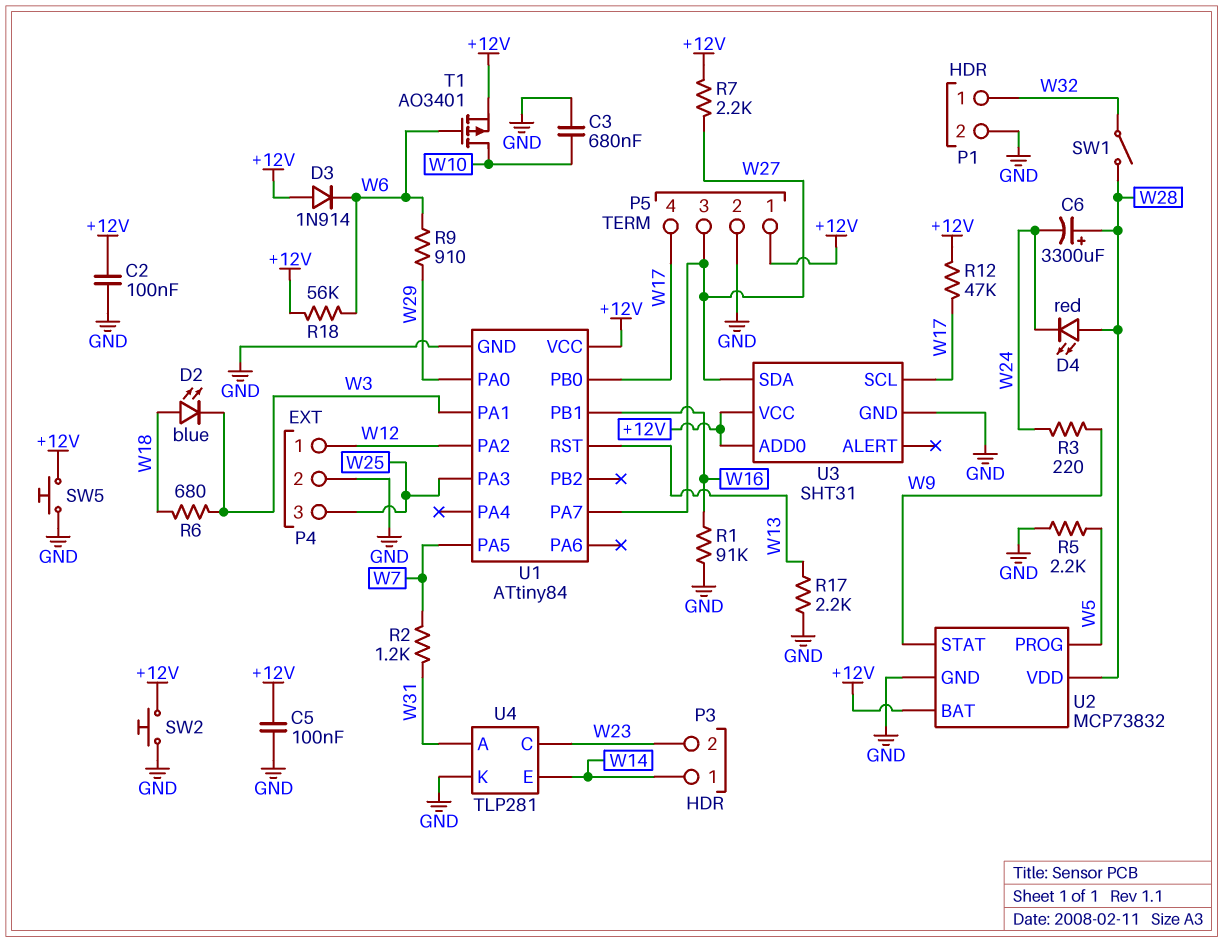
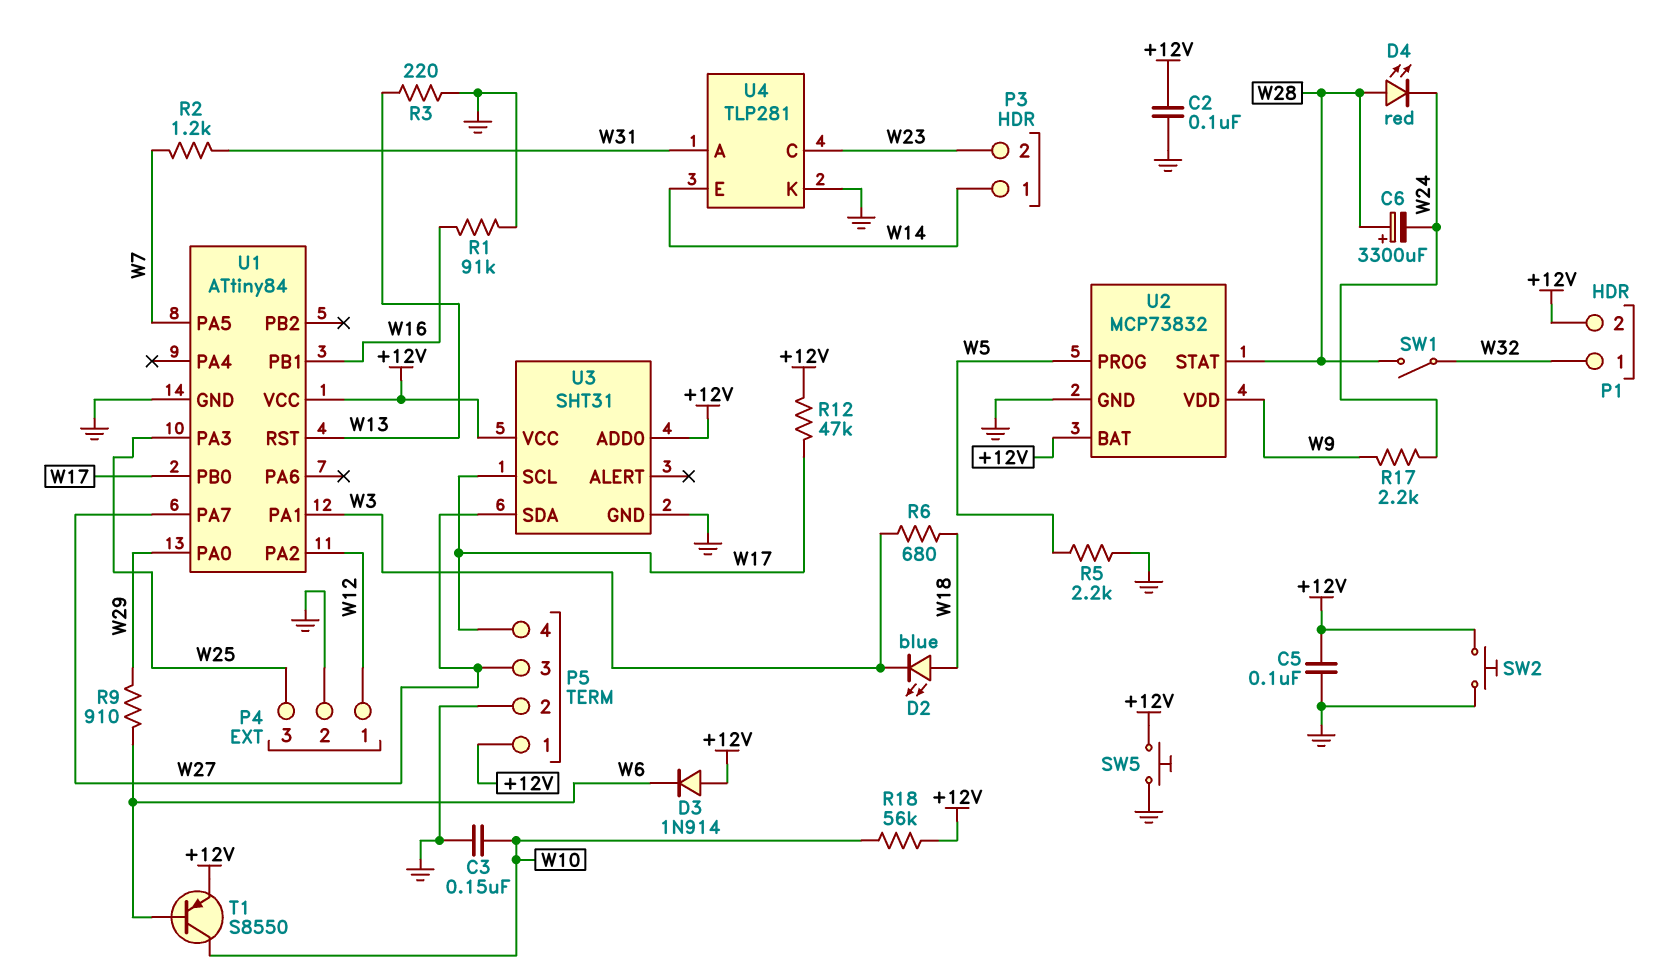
C3: 680nF (GND, W10) -> 150nF (GND, W10)
P1 pin 2: GND -> +12V
R3: 220 (W9, W24) -> 220 (GND, W13)
R7: 2.2k (+12V, W27) -> none
R17: 2.2k (GND, W13) -> 2.2k (W9, W24)
R18: 56k (+12V, W6) -> 56k (+12V, W10)
T1: PMOS AO3401 (G W6, D W10, S +12V) -> PNP S8550 (B W6, C W10, E +12V)
U2 pin STAT: W9 -> W28
U2 pin VDD: W28 -> W9

